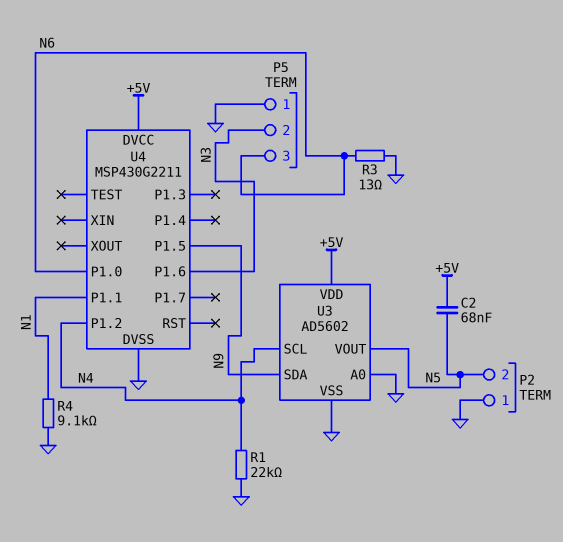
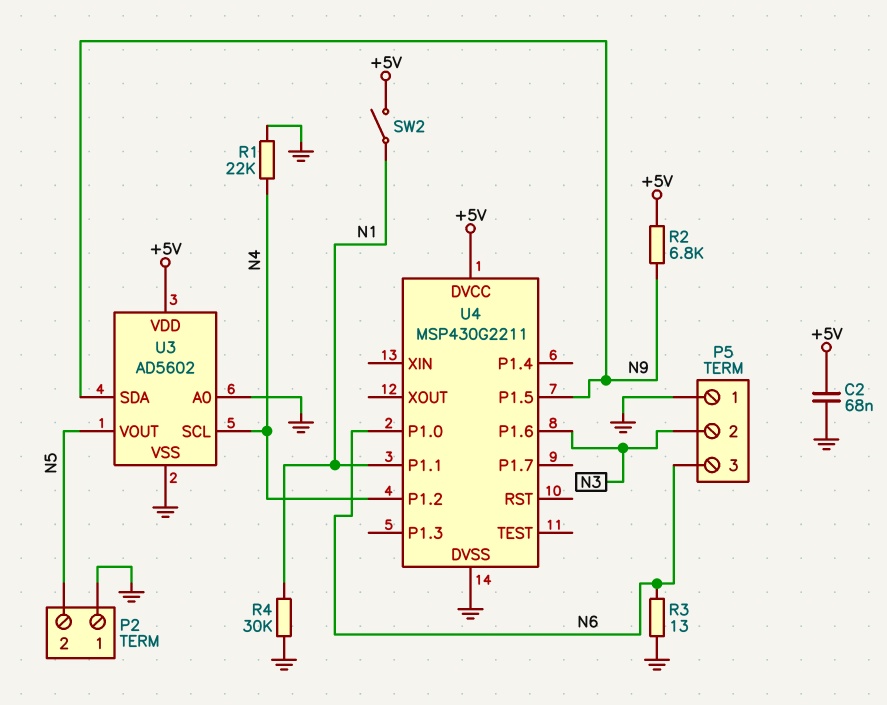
C2: 68nF (+5V, N5) -> 68nF (+5V, GND)
R2: none -> 6.8k (+5V, N9)
R4: 9.1k (GND, N1) -> 30k (GND, N1)
SW2: none -> switch (+5V, N1)

